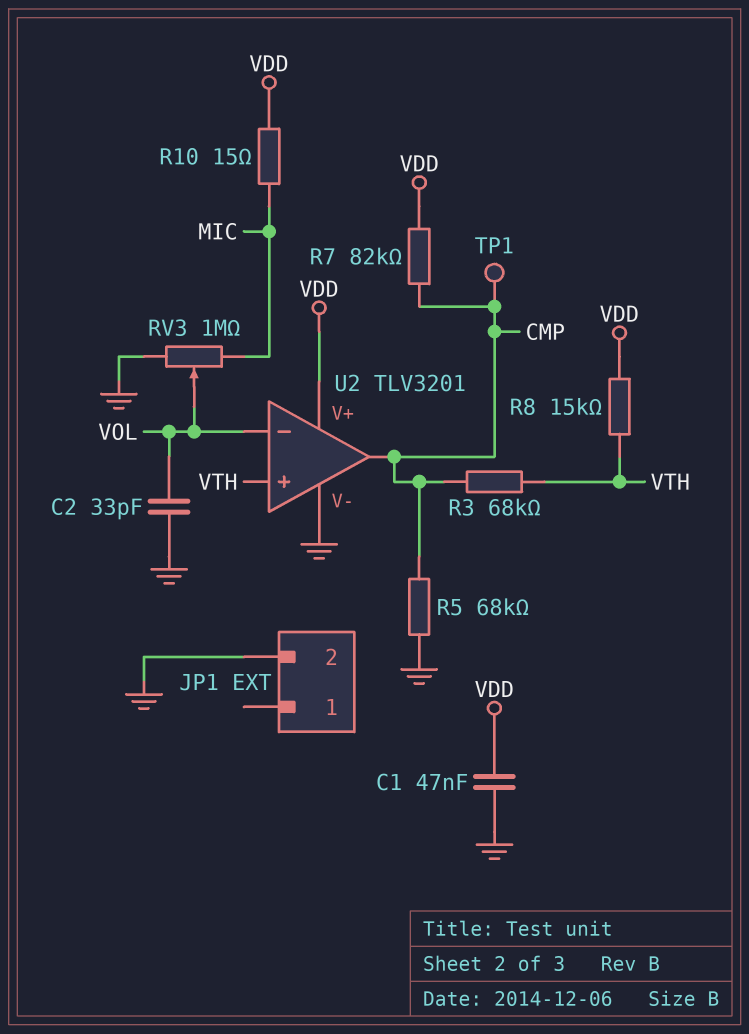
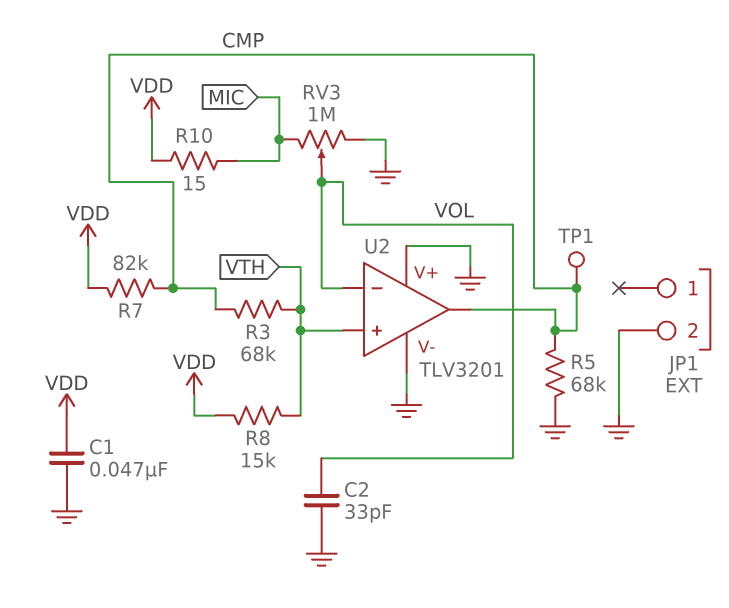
U2 pin V+: VDD -> GND

